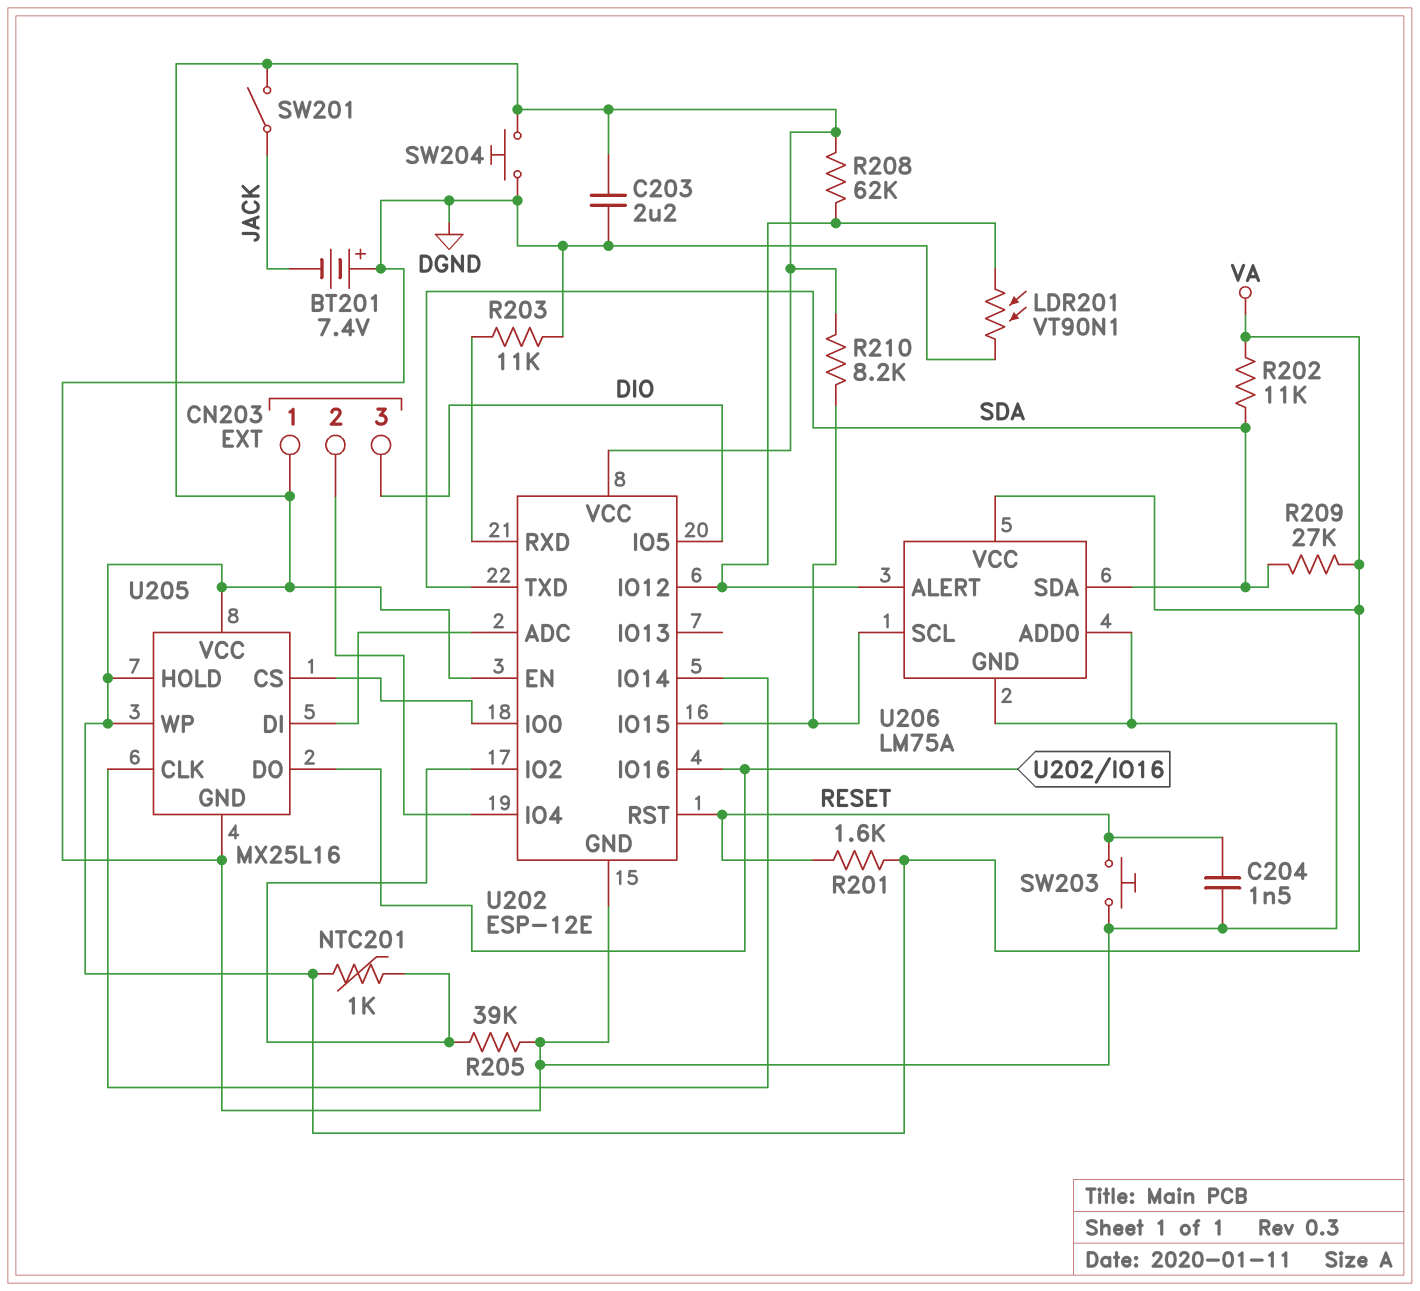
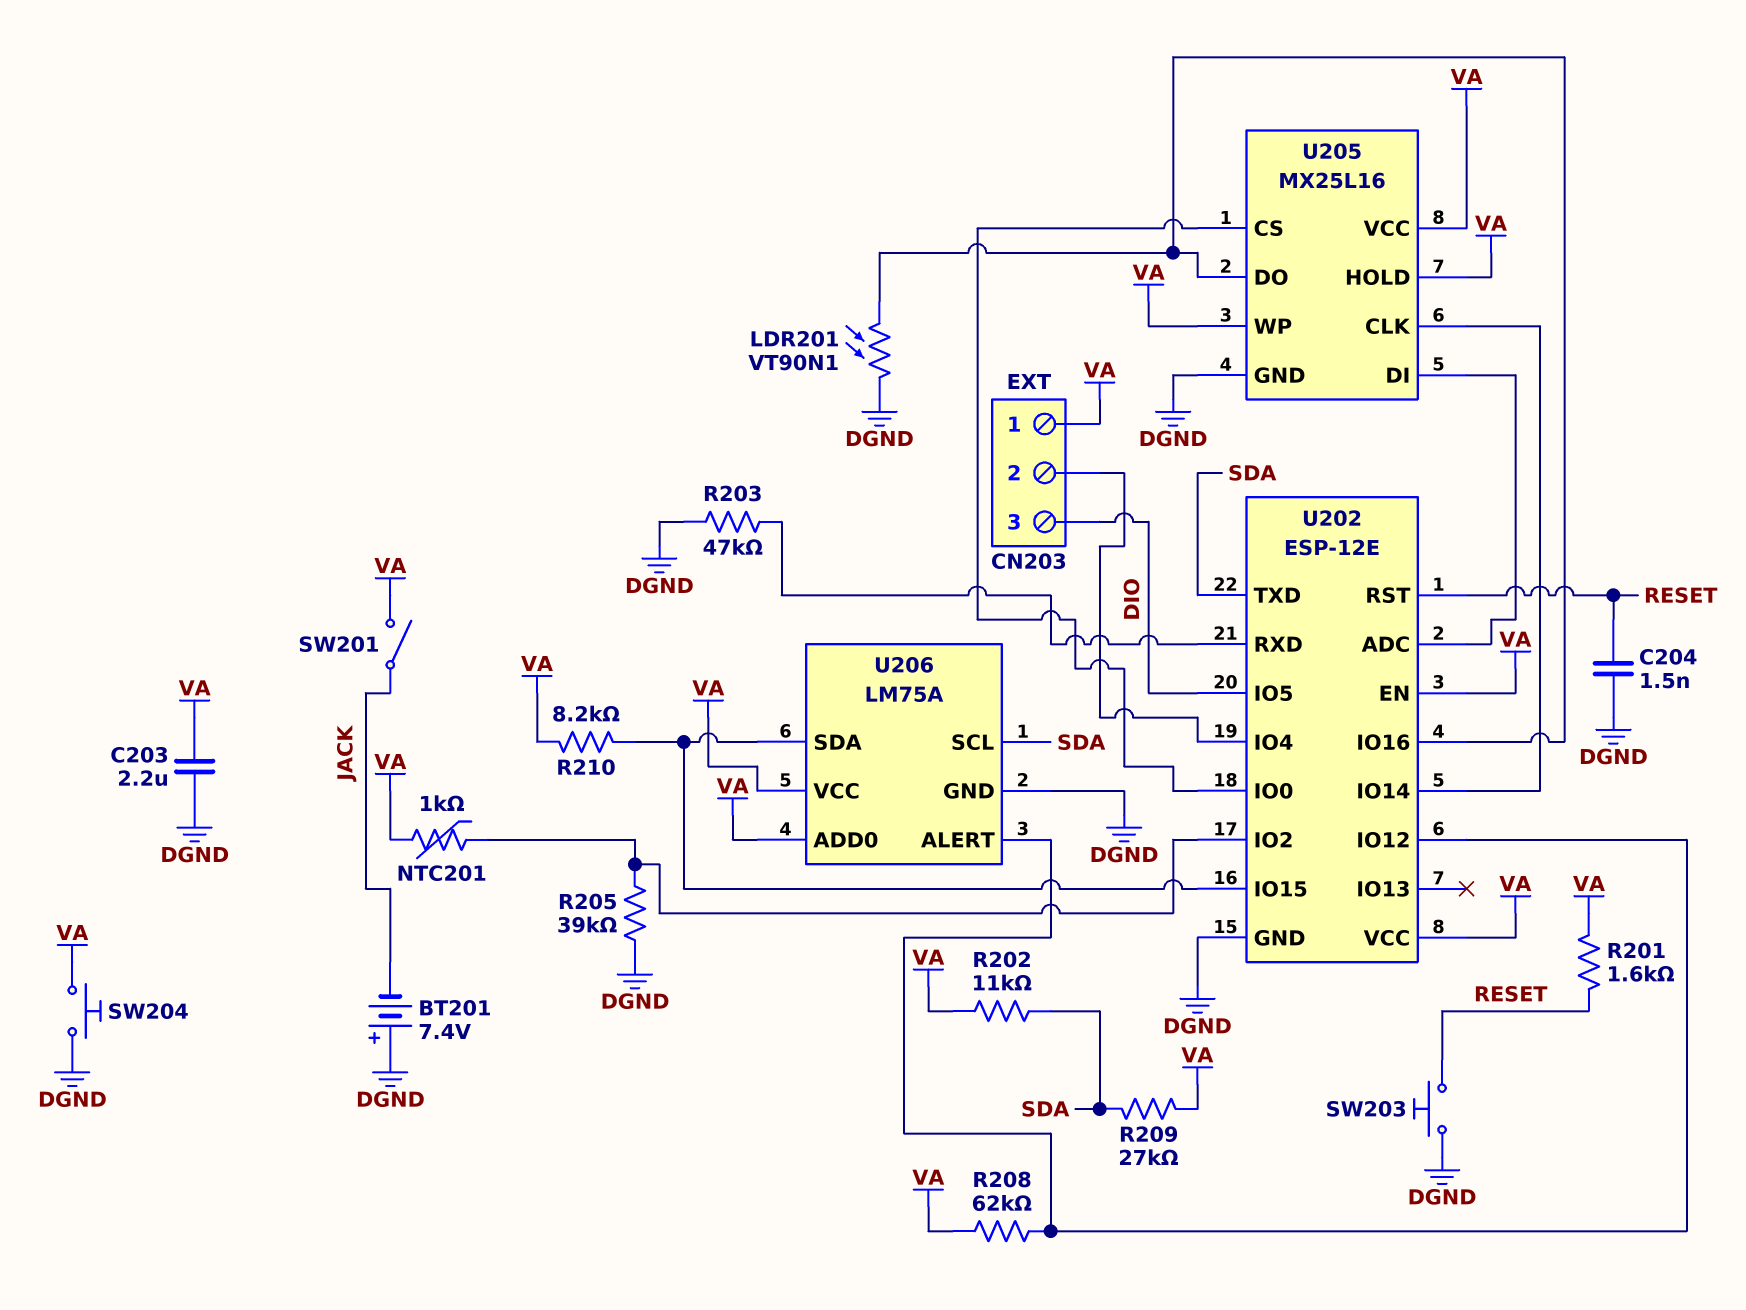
LDR201: VT90N1 (DGND, U202/IO12) -> VT90N1 (DGND, U202/IO16)
R203: 11k (DGND, U202/RXD) -> 47k (DGND, U202/RXD)
U206 pin ADD0: DGND -> VA
U206 pin SCL: U202/IO15 -> SDA
U206 pin SDA: SDA -> U202/IO15

